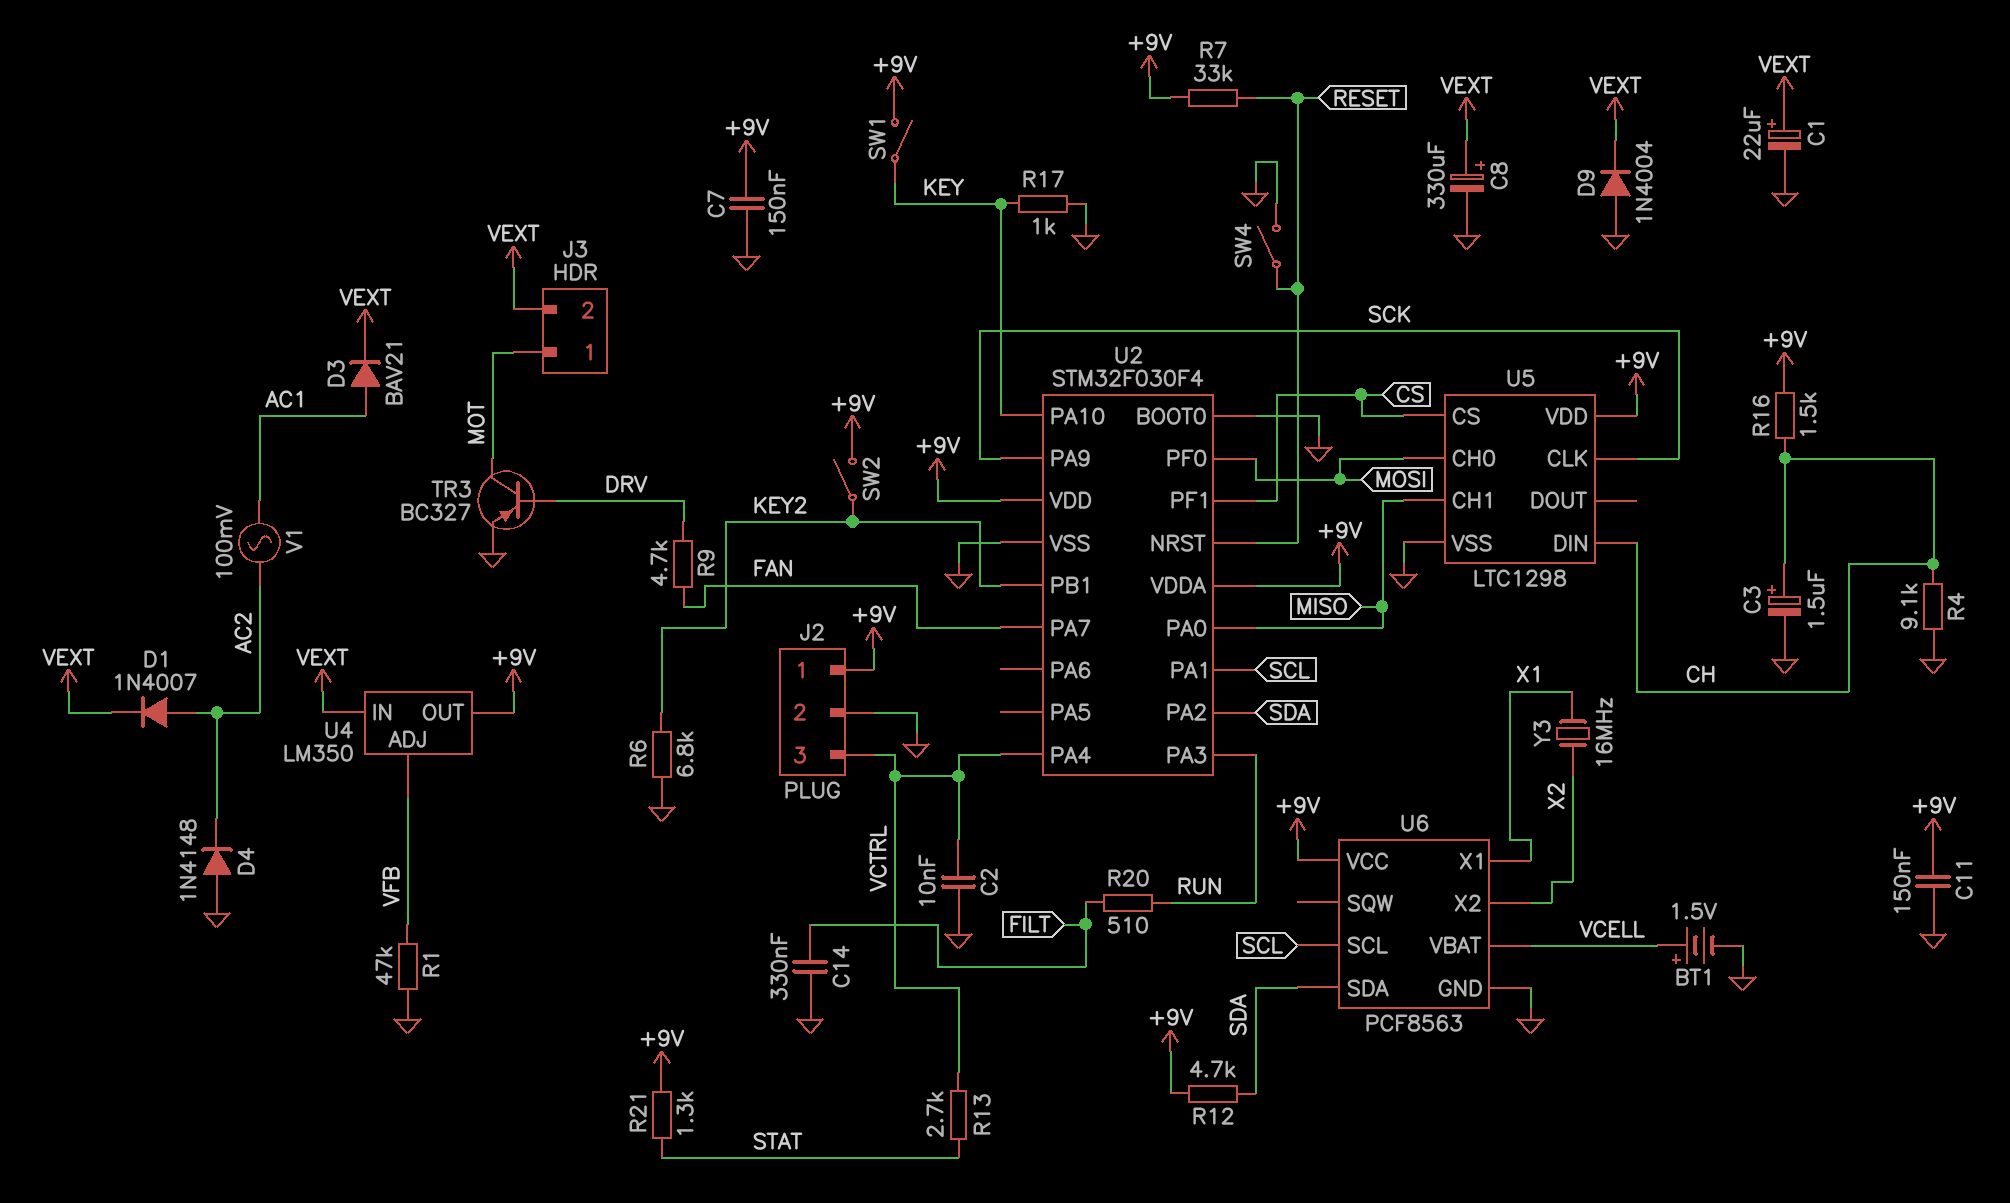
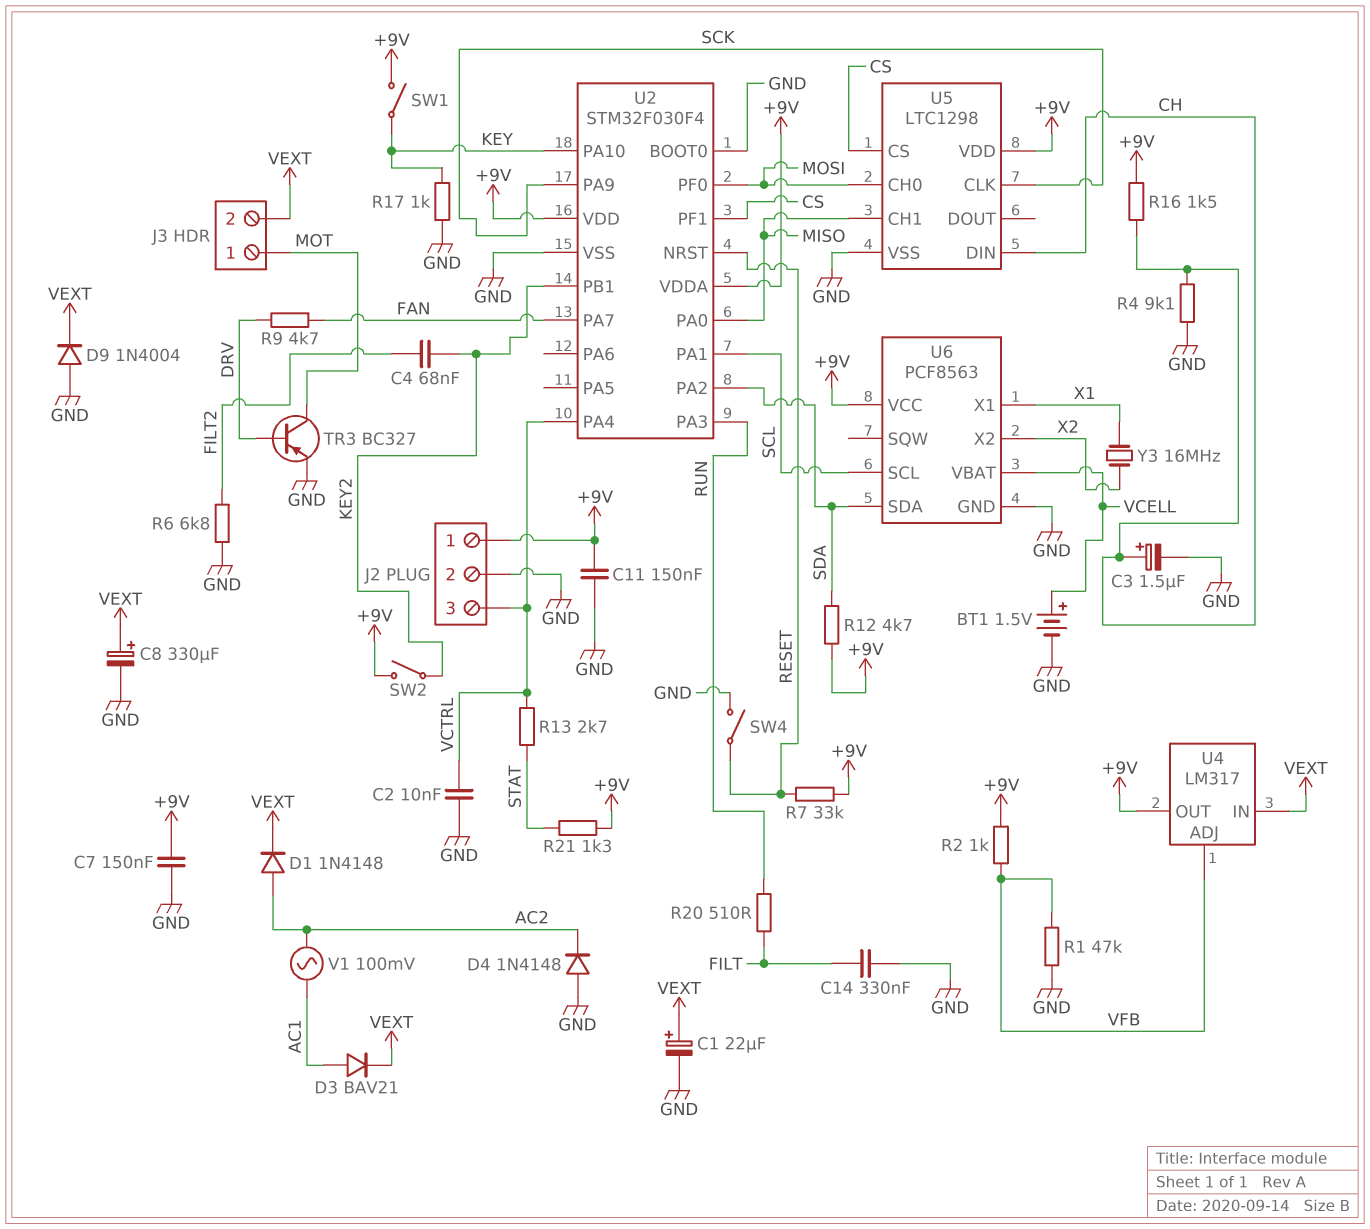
C4: none -> 68nF (FILT2, KEY2)
D1: diode 1N4007 (A AC2, K VEXT) -> diode 1N4148 (A AC2, K VEXT)
R2: none -> 1k (+9V, VFB)
R6: 6.8k (GND, KEY2) -> 6.8k (FILT2, GND)
U4: LM350 -> LM317

